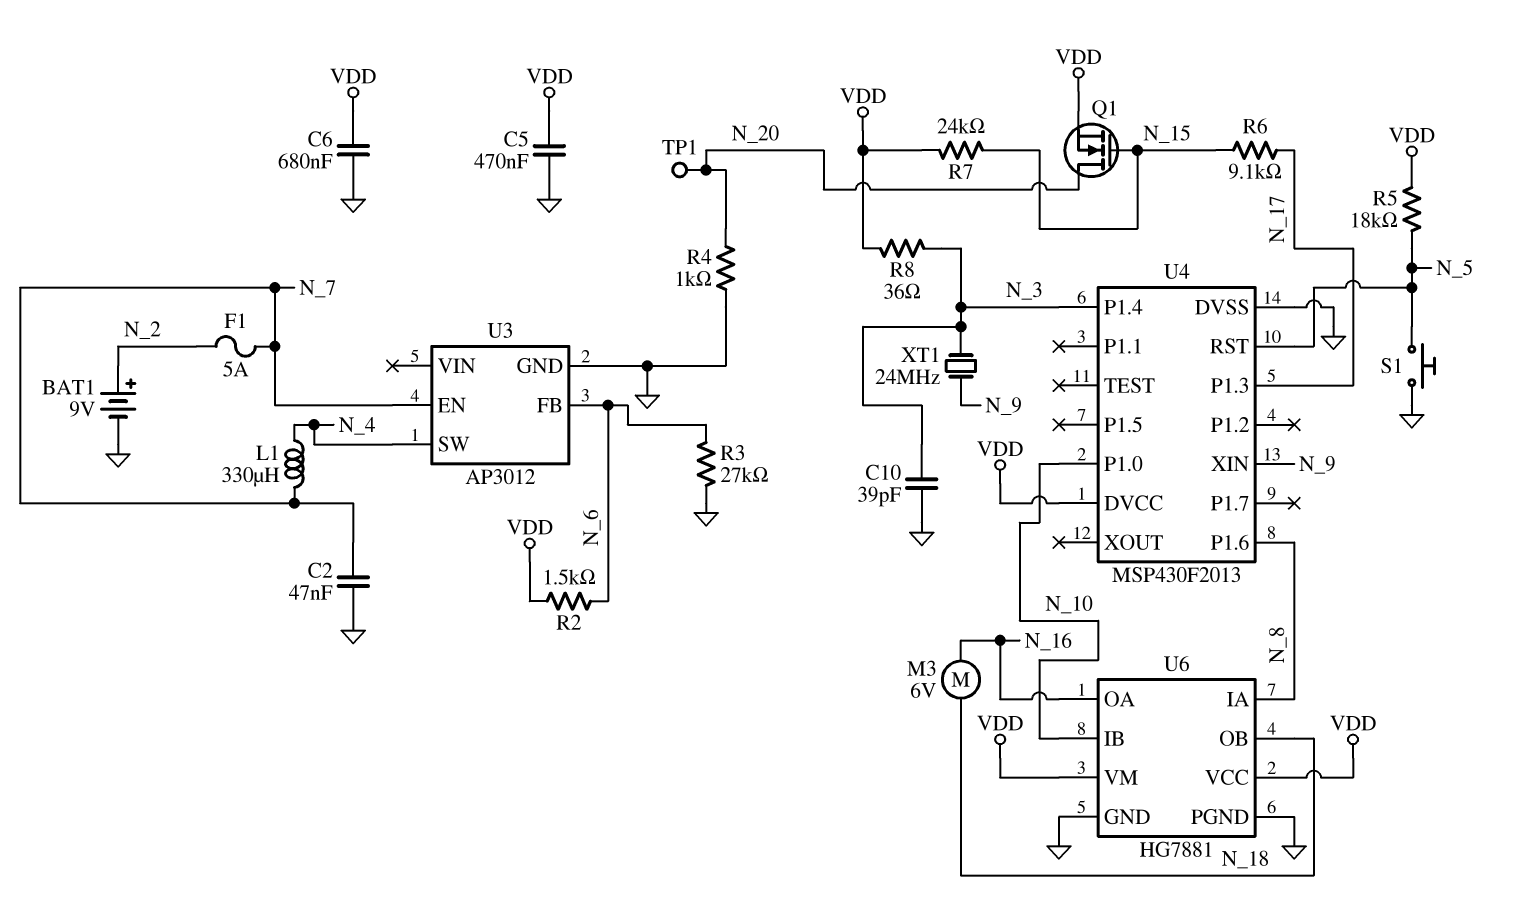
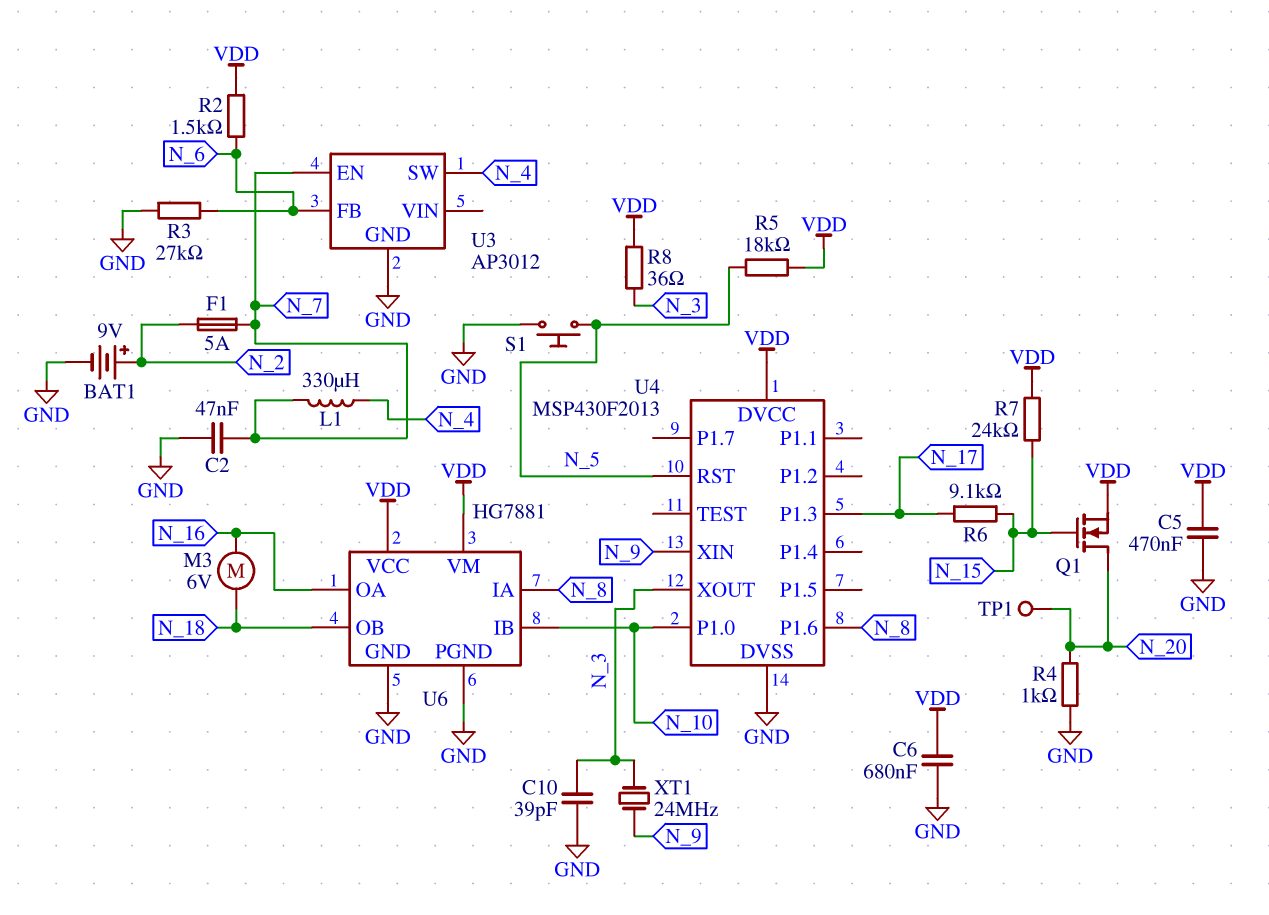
U4 pin P1.4: N_3 -> none
U4 pin XOUT: none -> N_3

